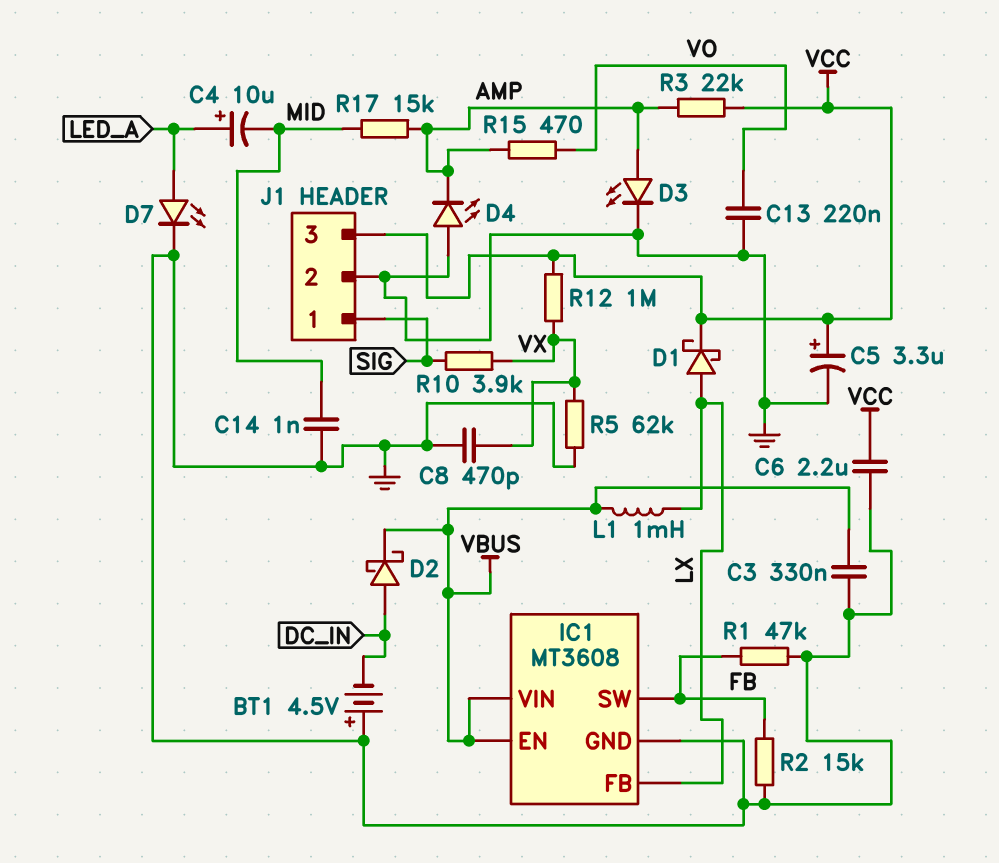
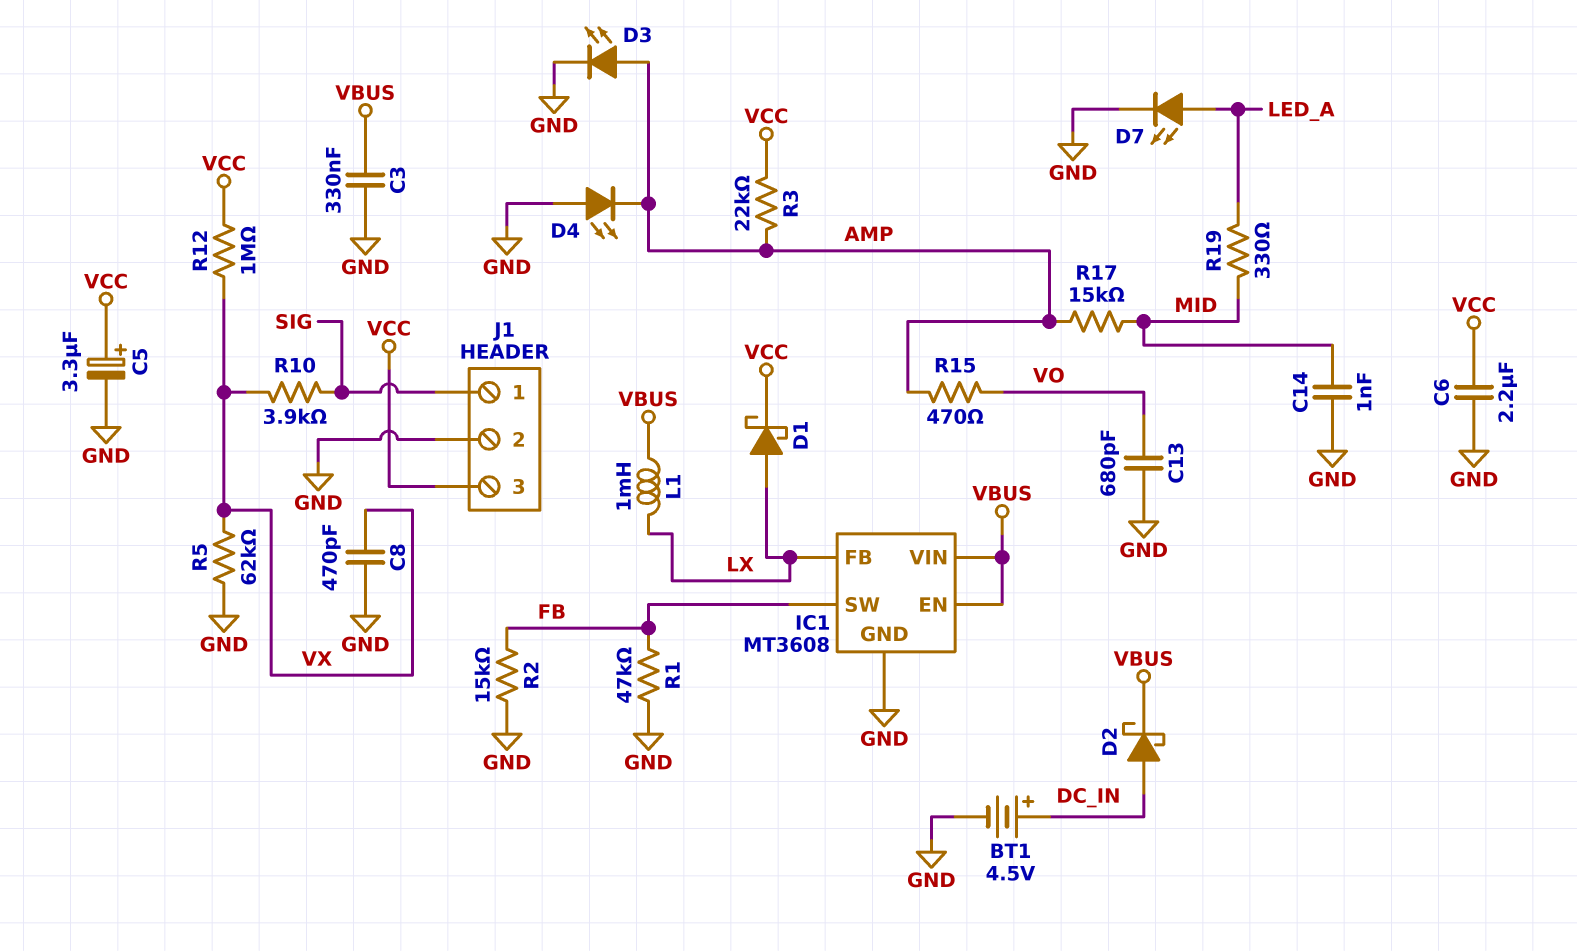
BT1: 4.5V (plus GND, minus DC_IN) -> 4.5V (plus DC_IN, minus GND)
C4: 10uF (plus LED_A, minus MID) -> none
C13: 220nF (GND, VO) -> 680pF (GND, VO)
R19: none -> 330 (LED_A, MID)

